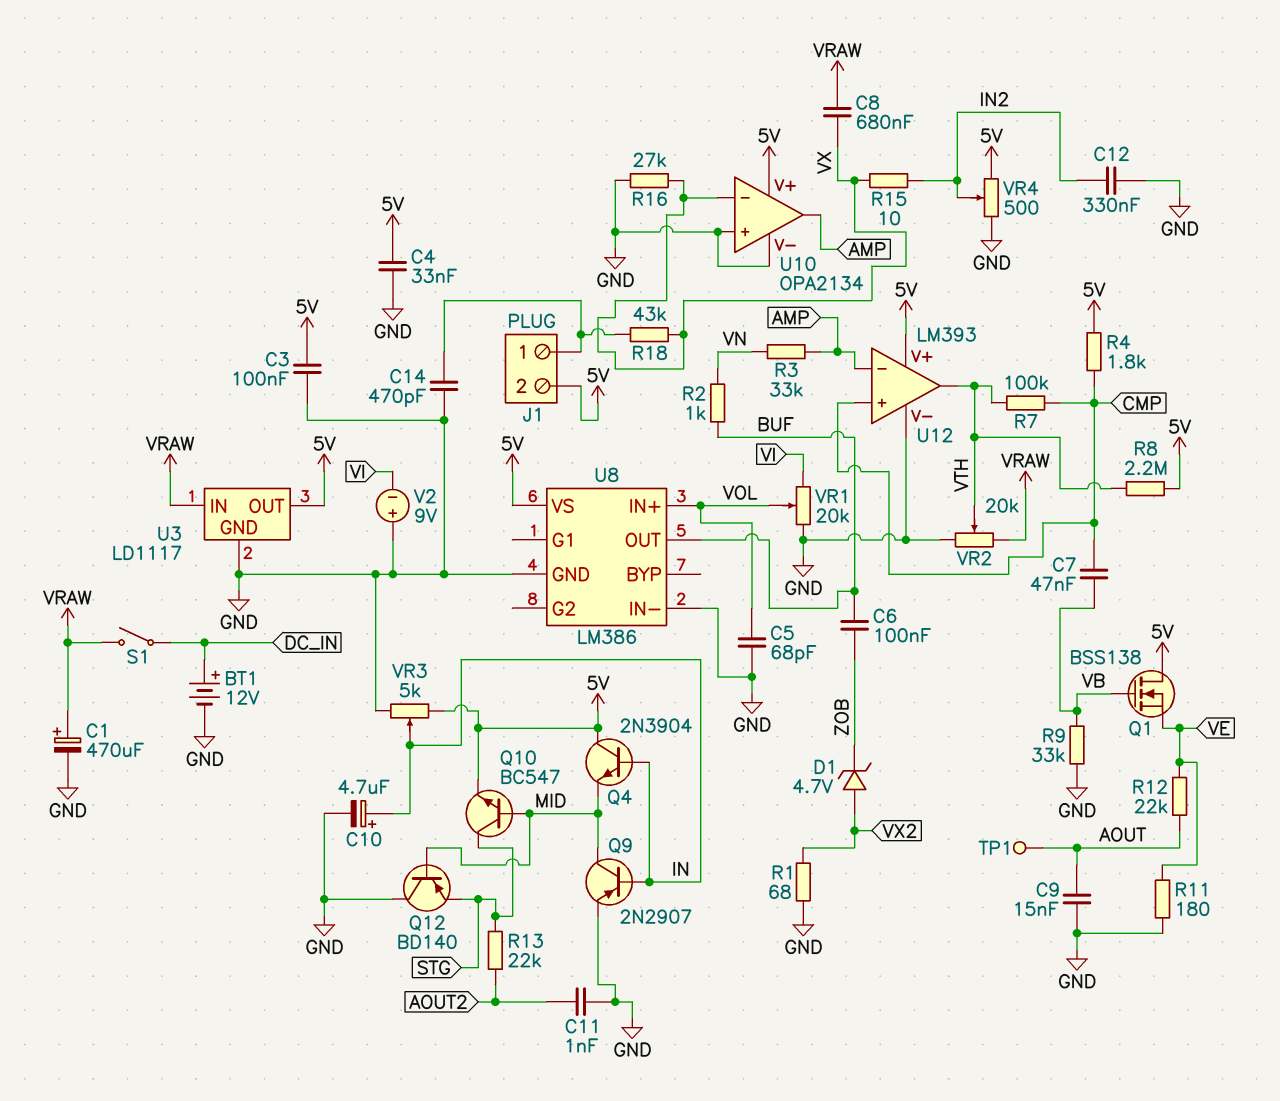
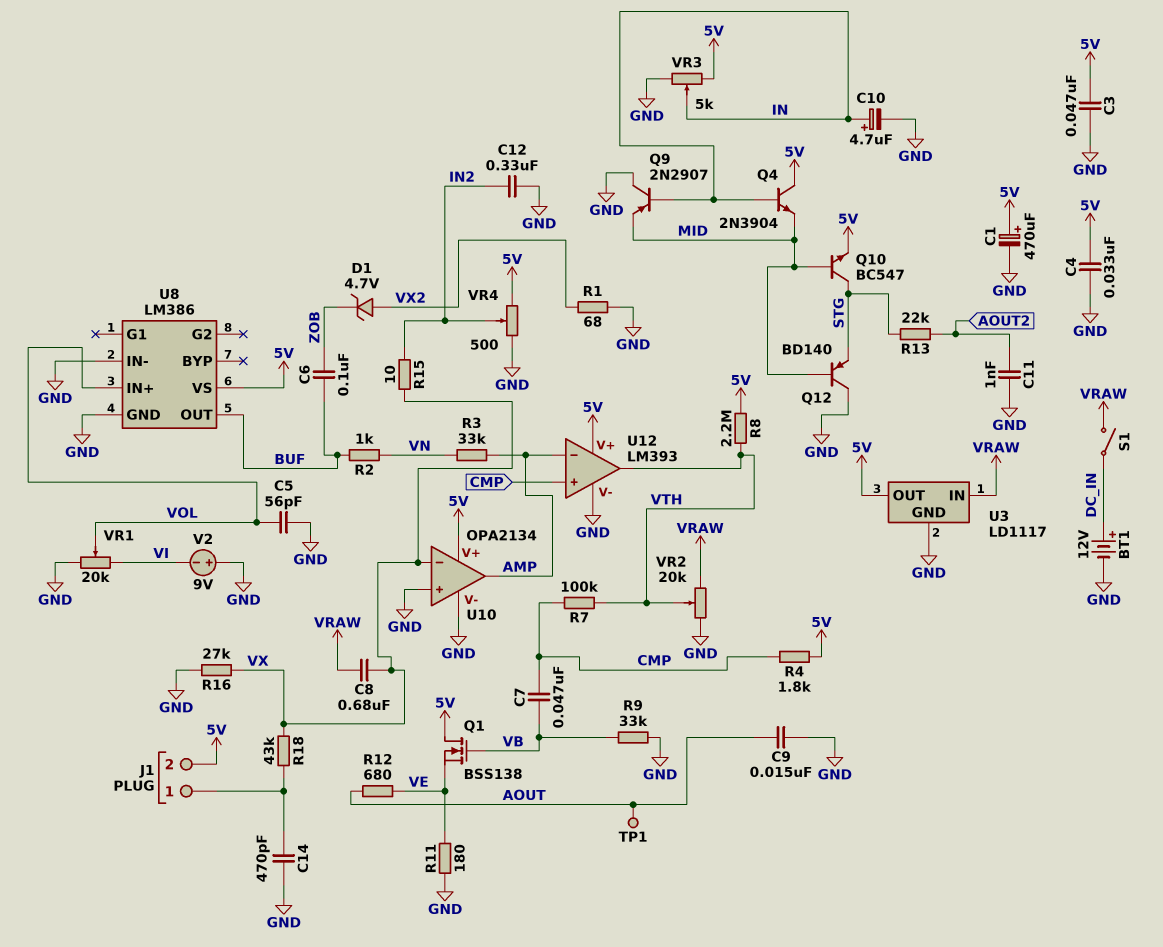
C1: 470uF (plus VRAW, minus GND) -> 470uF (plus 5V, minus GND)
C3: 100nF (5V, GND) -> 47nF (5V, GND)
C5: 68pF (GND, VOL) -> 56pF (GND, VOL)
Q9: PNP 2N2907 (B IN, C MID, E GND) -> PNP 2N2907 (B IN, C GND, E MID)
R12: 22k (AOUT, VE) -> 680 (AOUT, VE)

